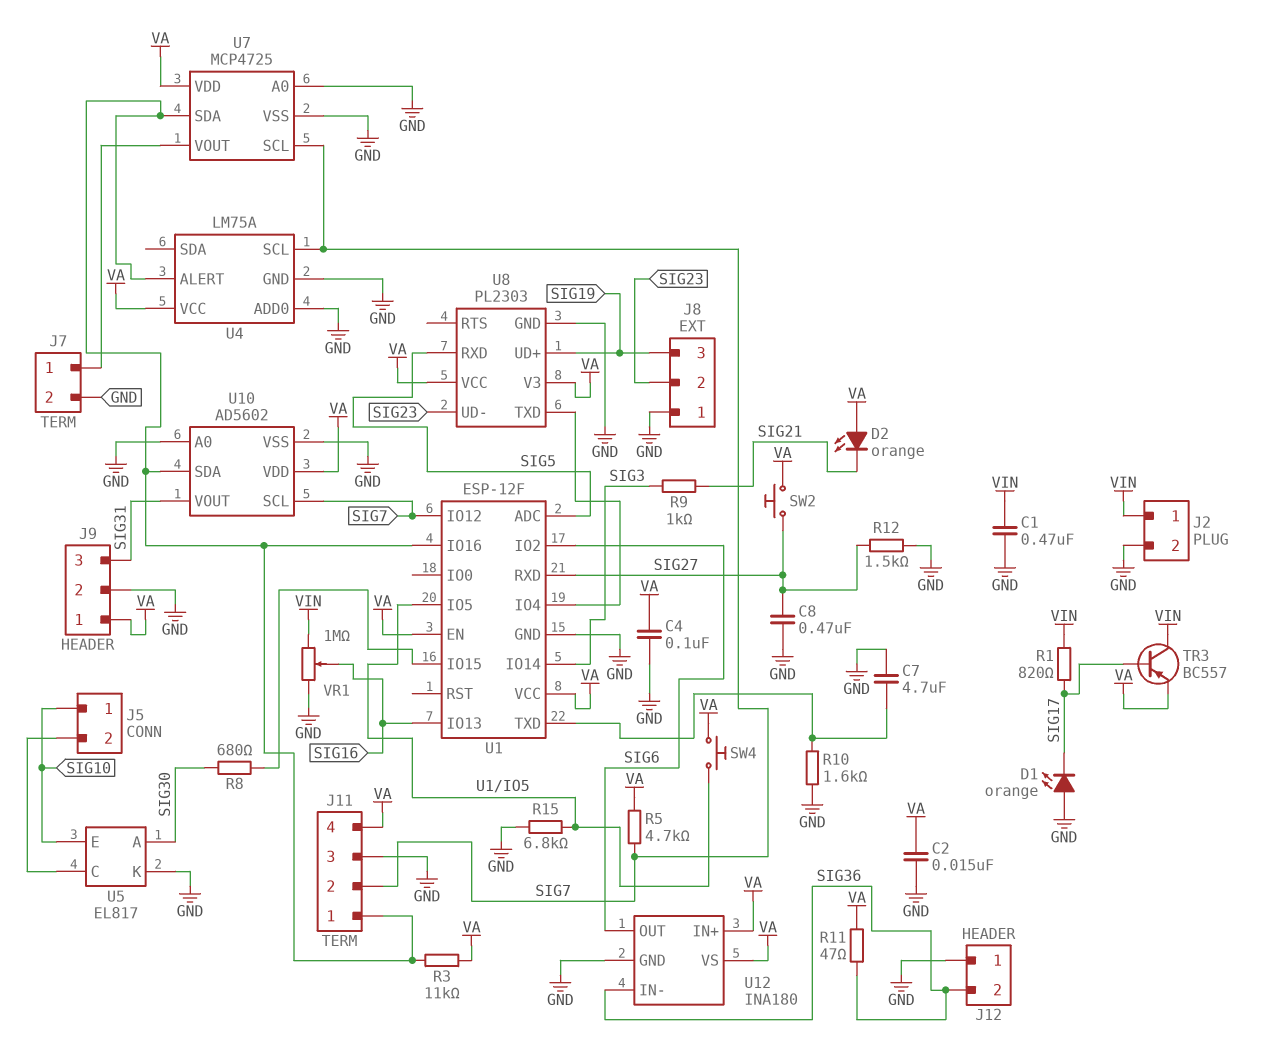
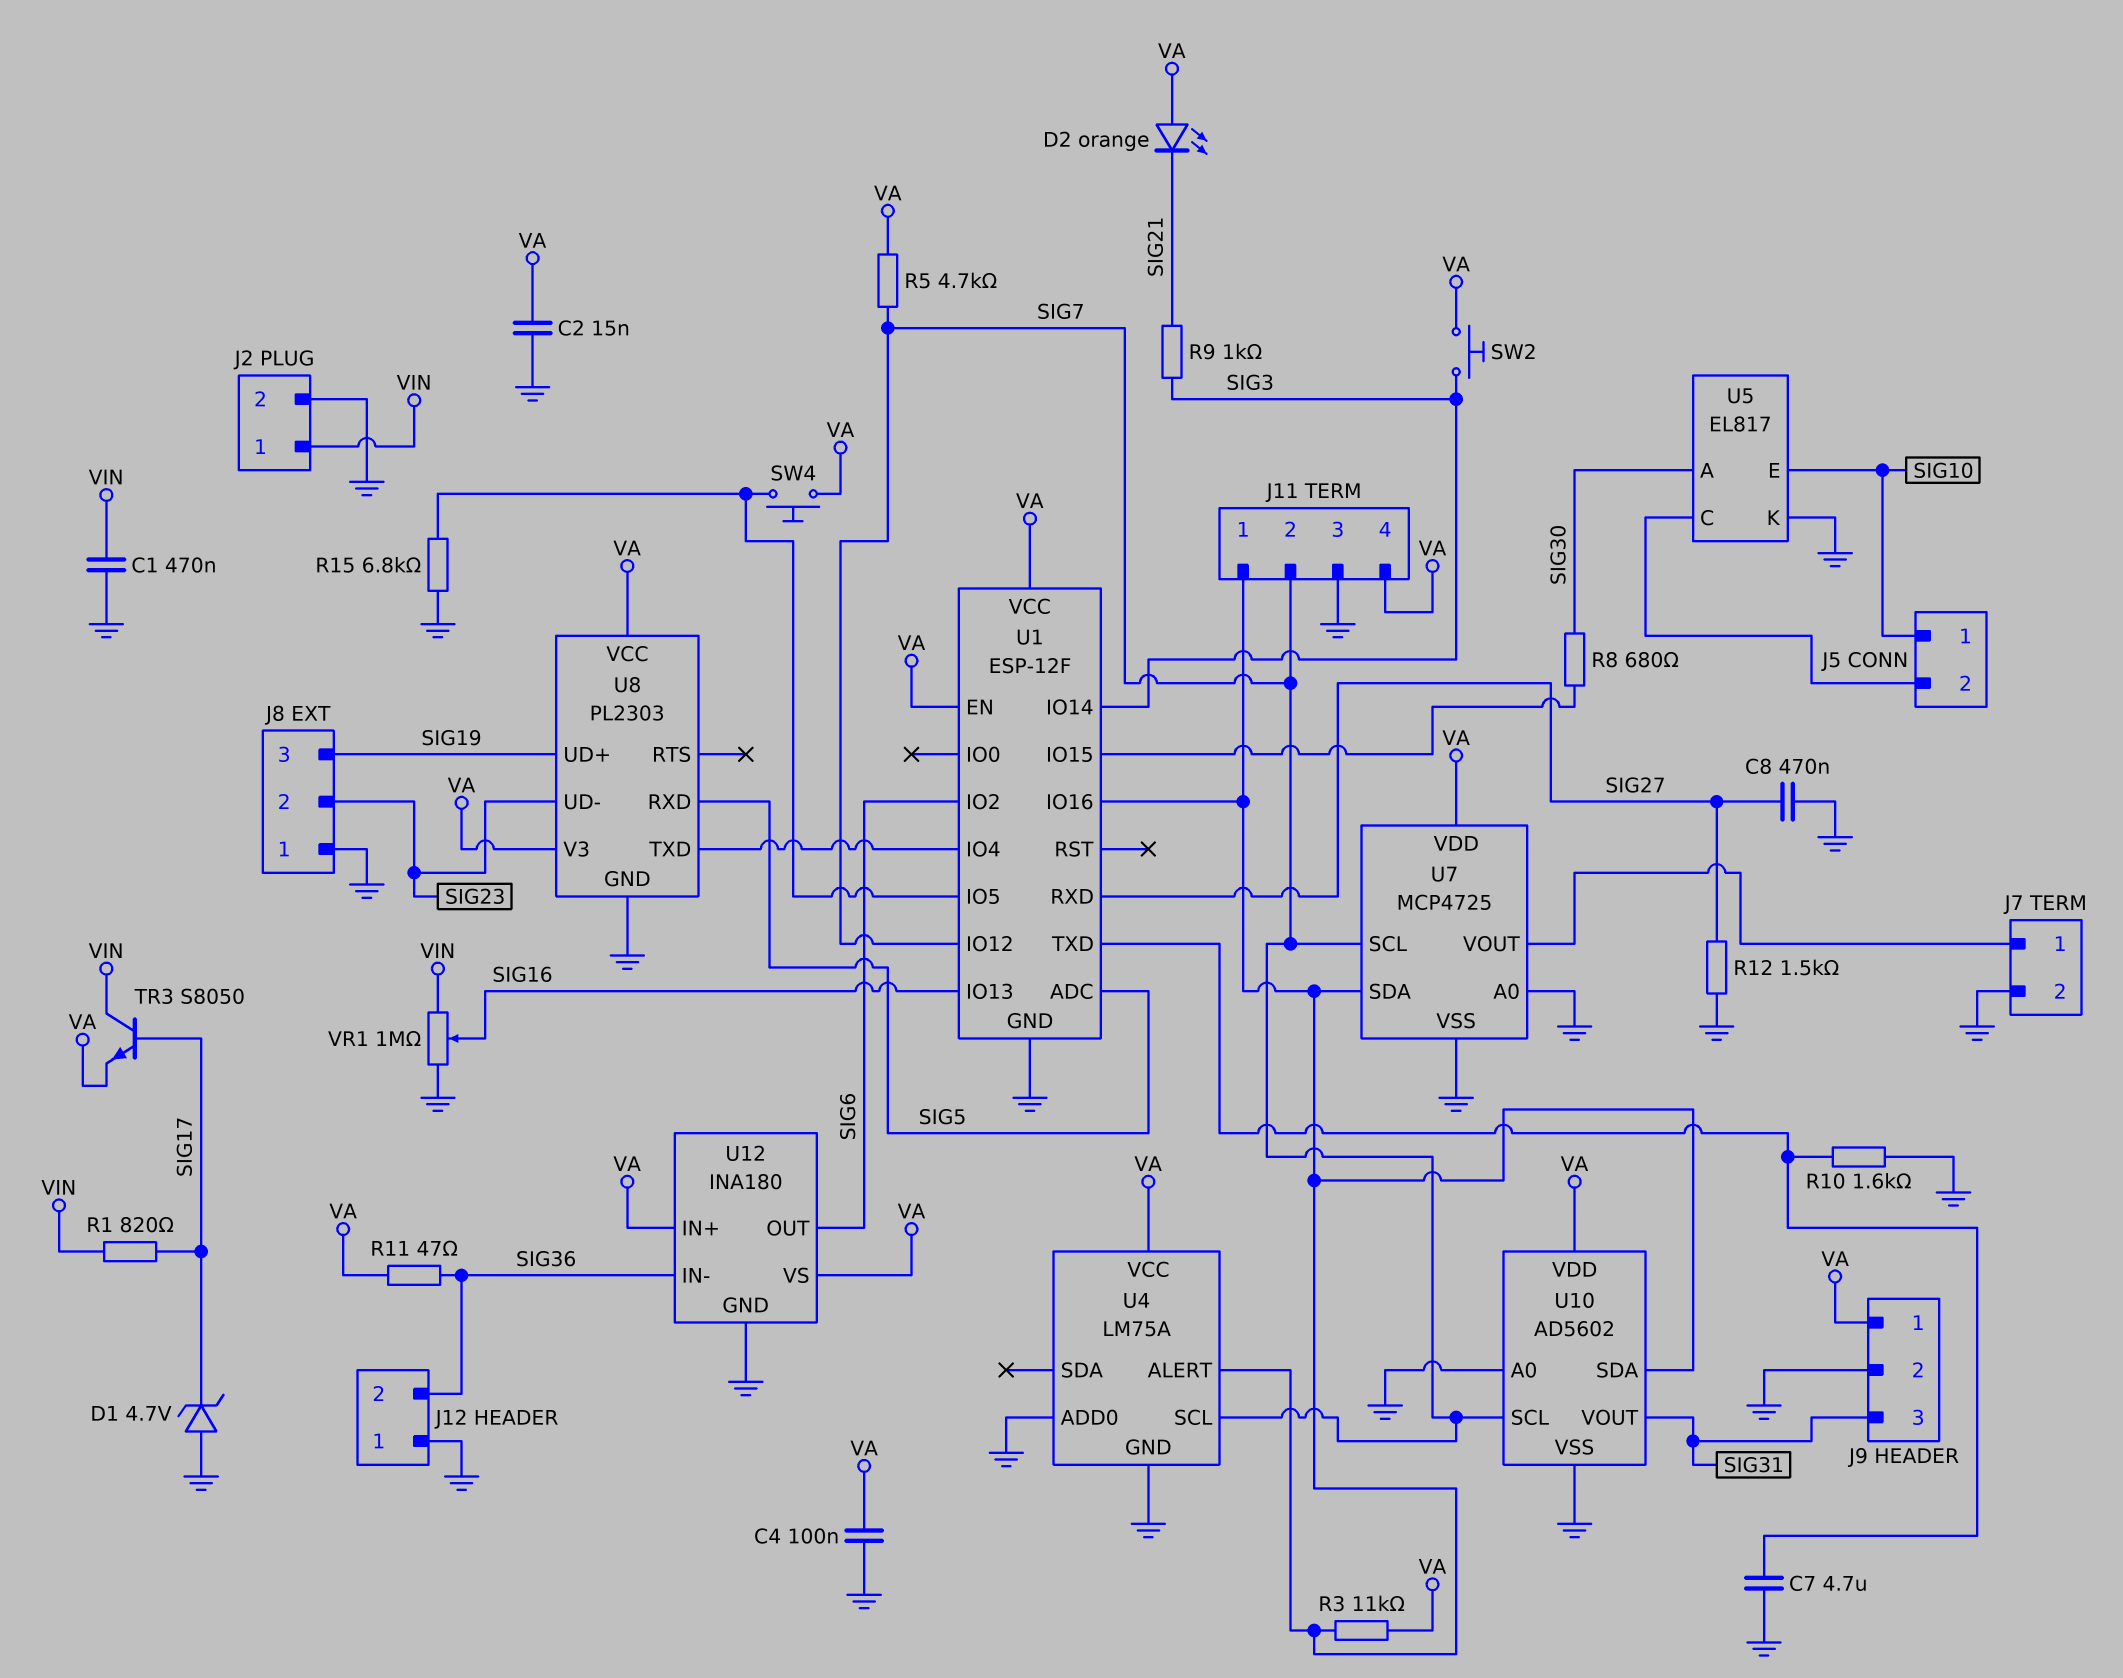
D1: LED orange (A GND, K SIG17) -> zener 4.7V (A GND, K SIG17)
SW2: button (SIG27, VA) -> button (SIG3, VA)
TR3: PNP BC557 (B SIG17, C VIN, E VA) -> NPN S8050 (B SIG17, C VIN, E VA)

